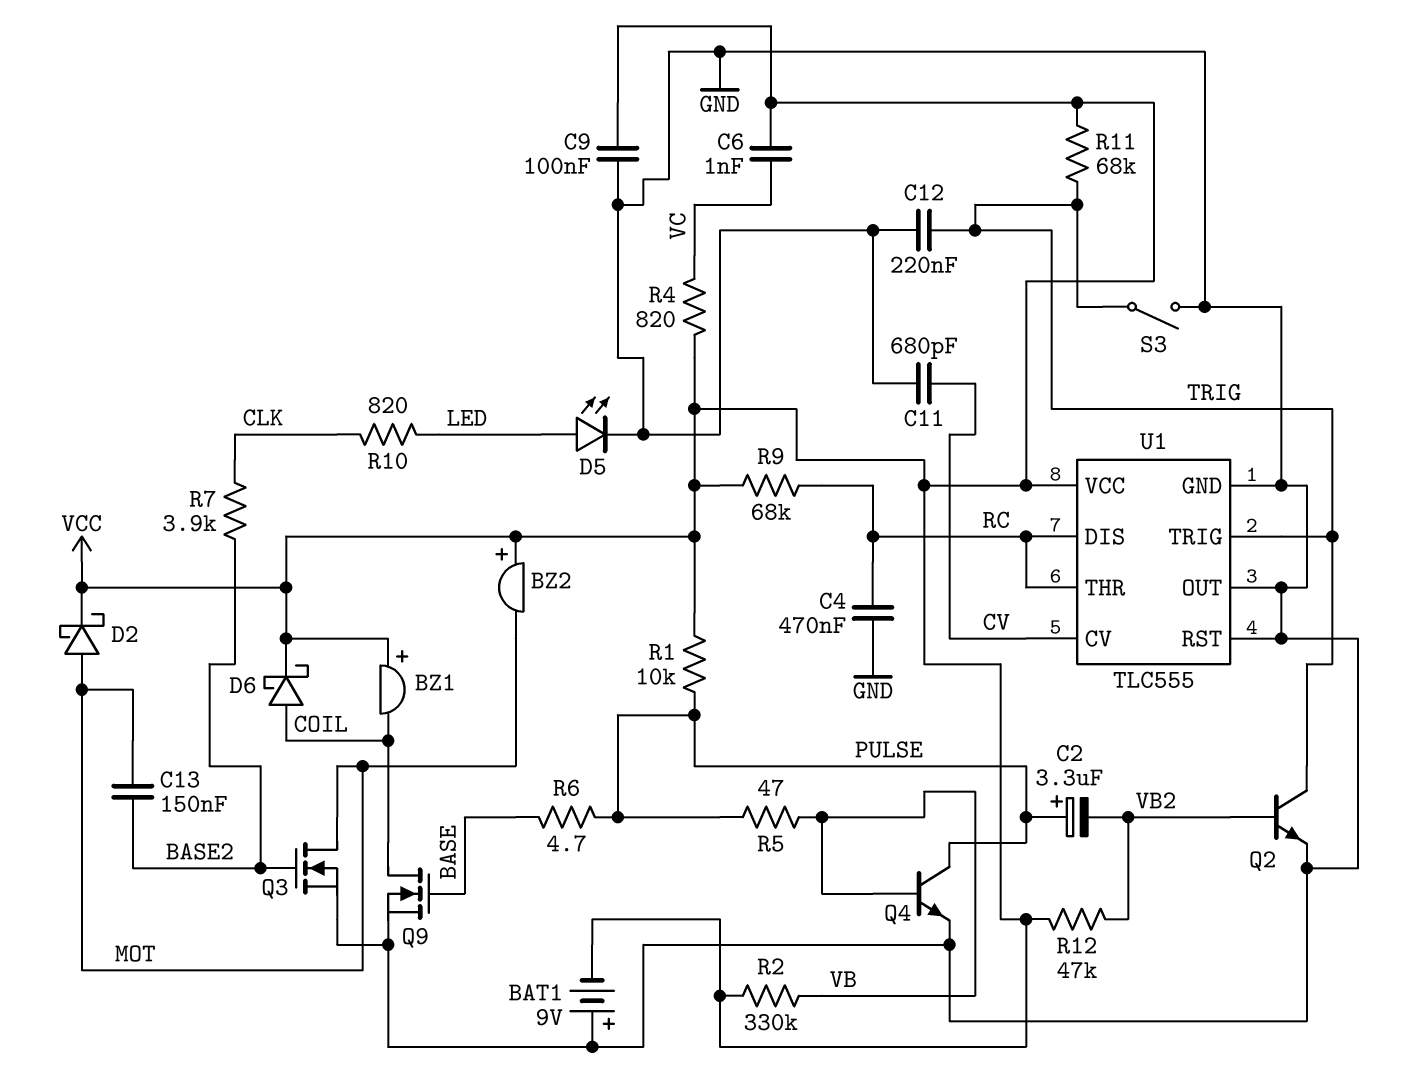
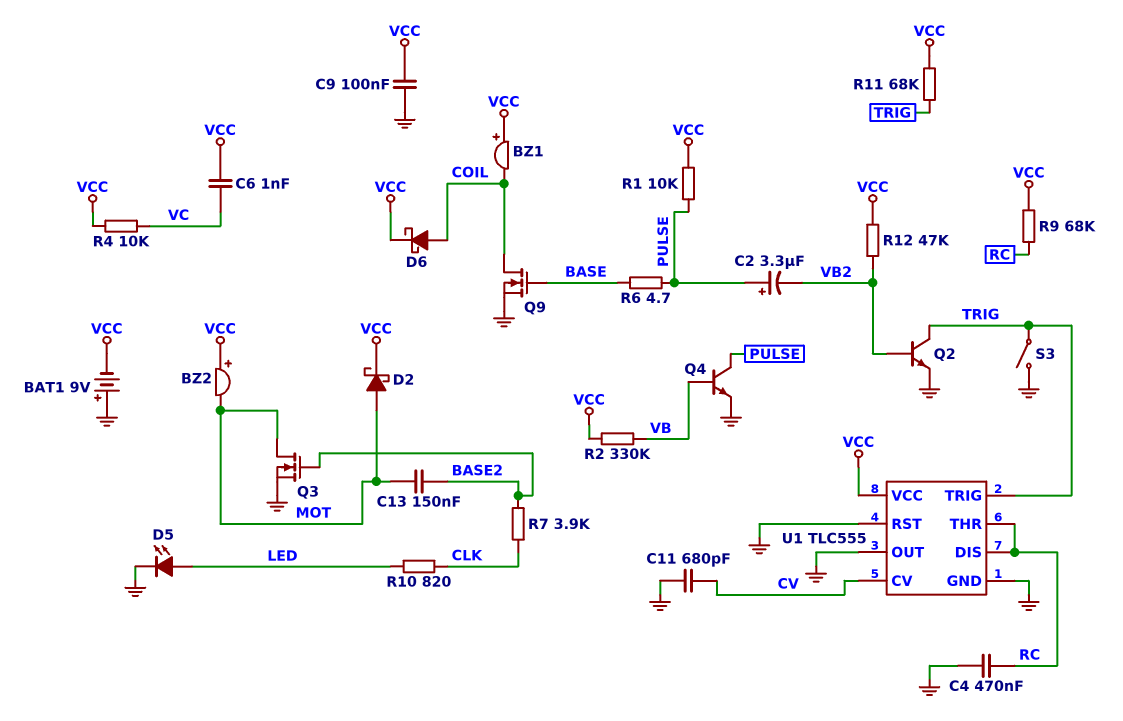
C12: 220nF (GND, TRIG) -> none
R4: 820 (VC, VCC) -> 10k (VC, VCC)
R5: 47 (PULSE, VB) -> none

